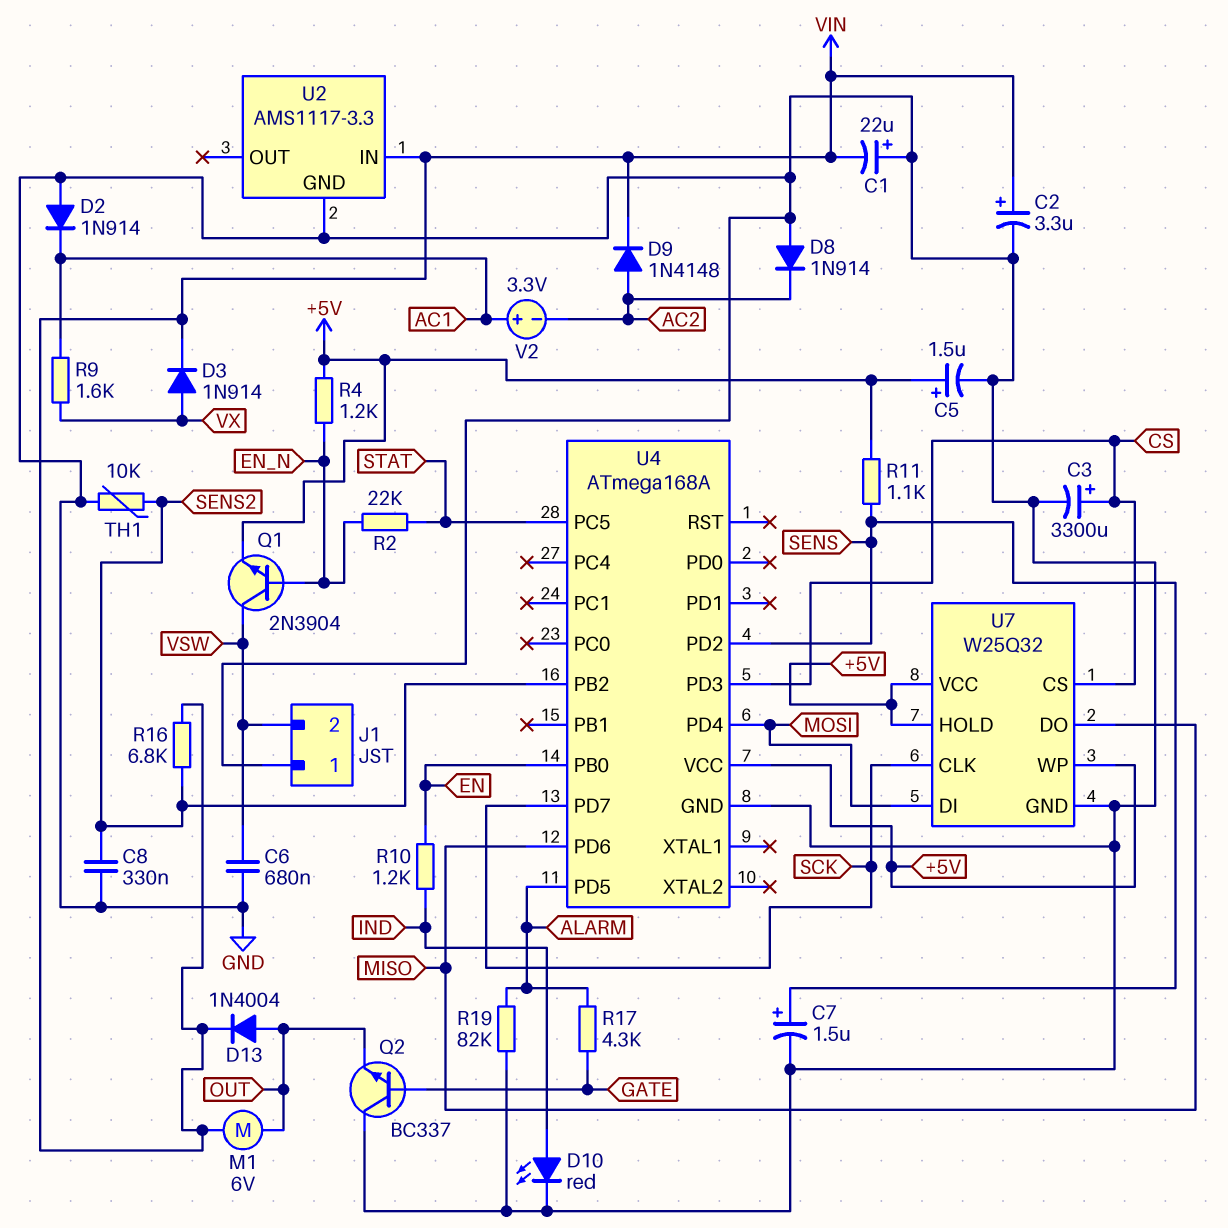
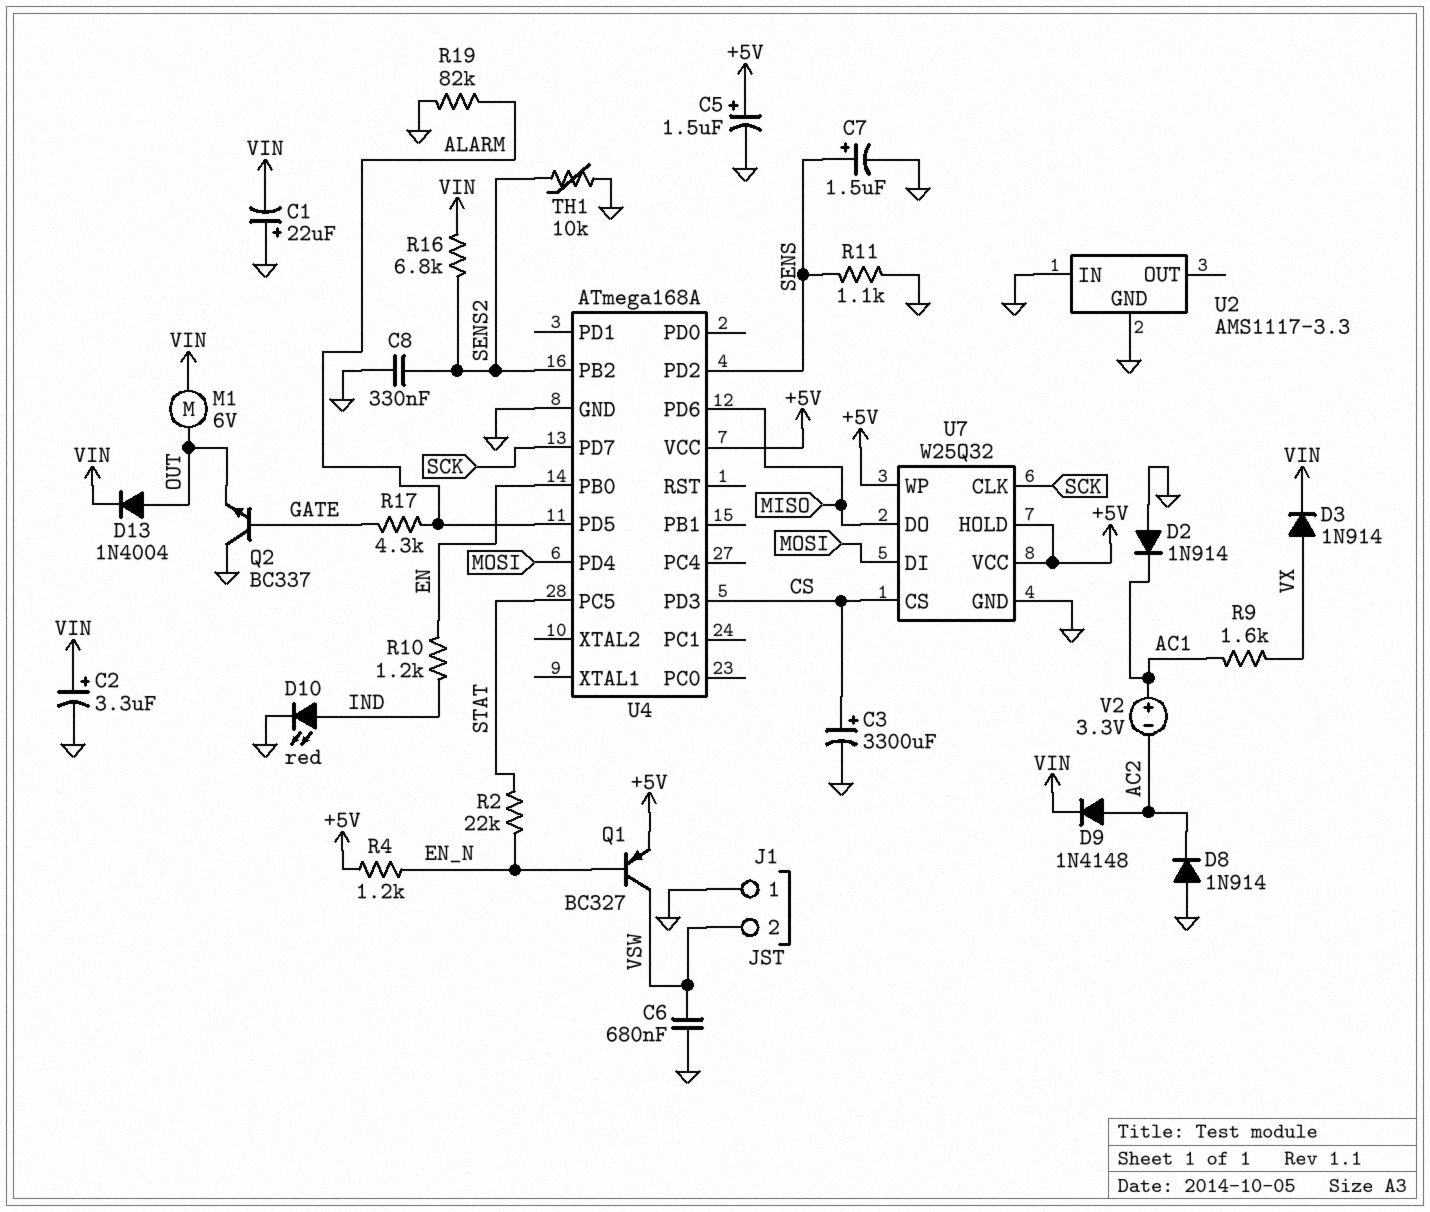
Q1: NPN 2N3904 (B EN_N, C VSW, E +5V) -> PNP BC327 (B EN_N, C VSW, E +5V)
R11: 1.1k (+5V, SENS) -> 1.1k (GND, SENS)
U2 pin IN: VIN -> GND

